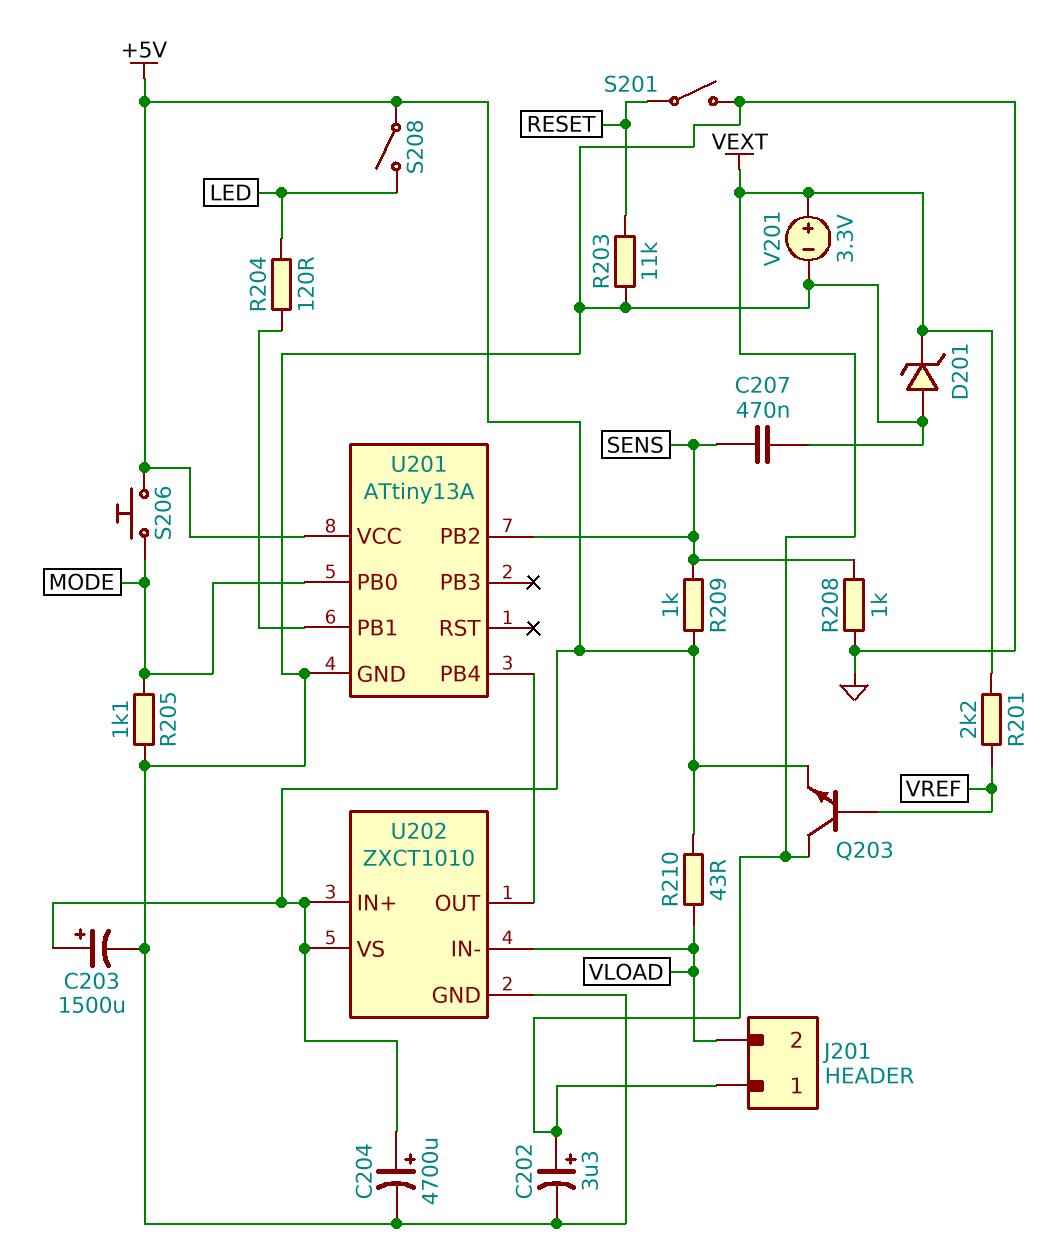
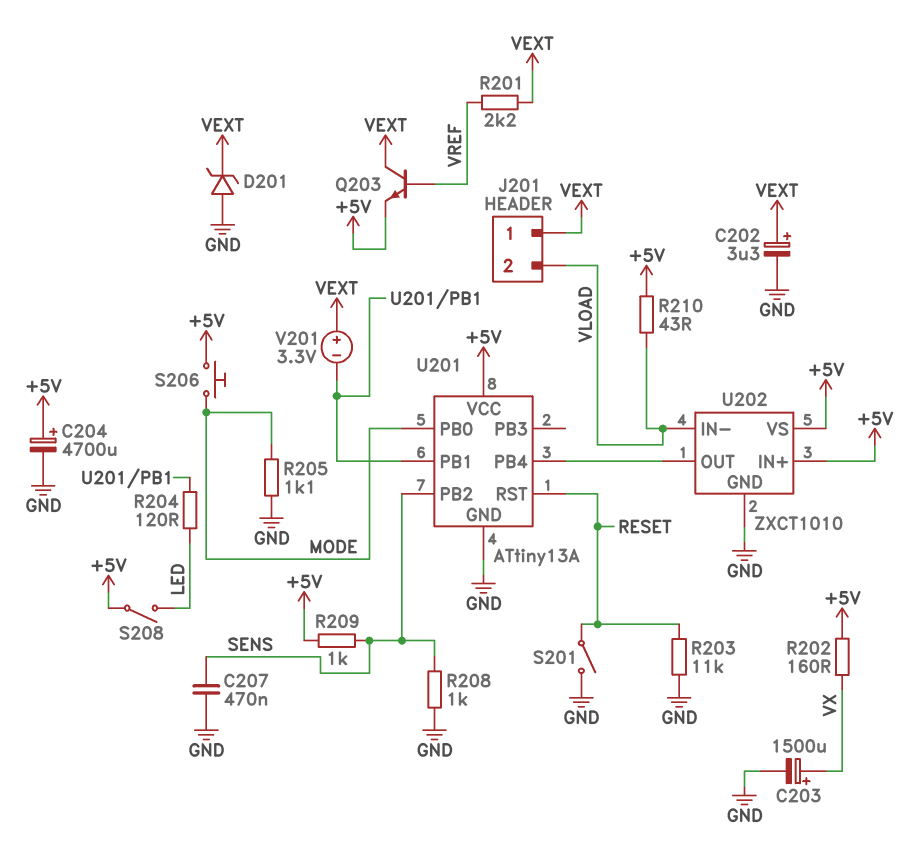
C203: 1500uF (plus +5V, minus GND) -> 1500uF (plus VX, minus GND)
R202: none -> 160 (+5V, VX)
U201 pin RST: none -> RESET
V201: 3.3V (plus VEXT, minus GND) -> 3.3V (plus VEXT, minus U201/PB1)

